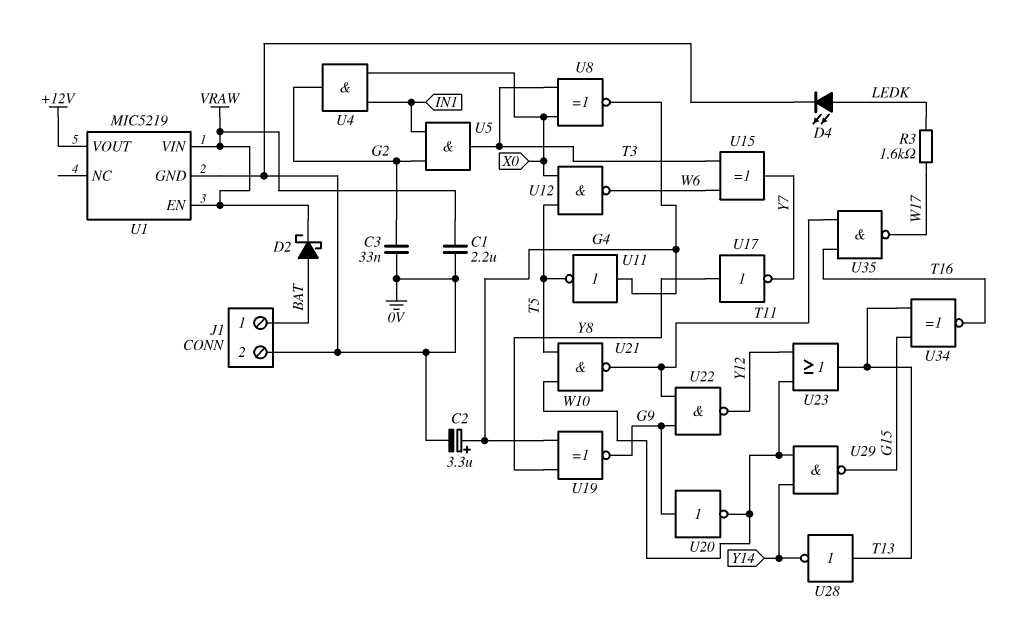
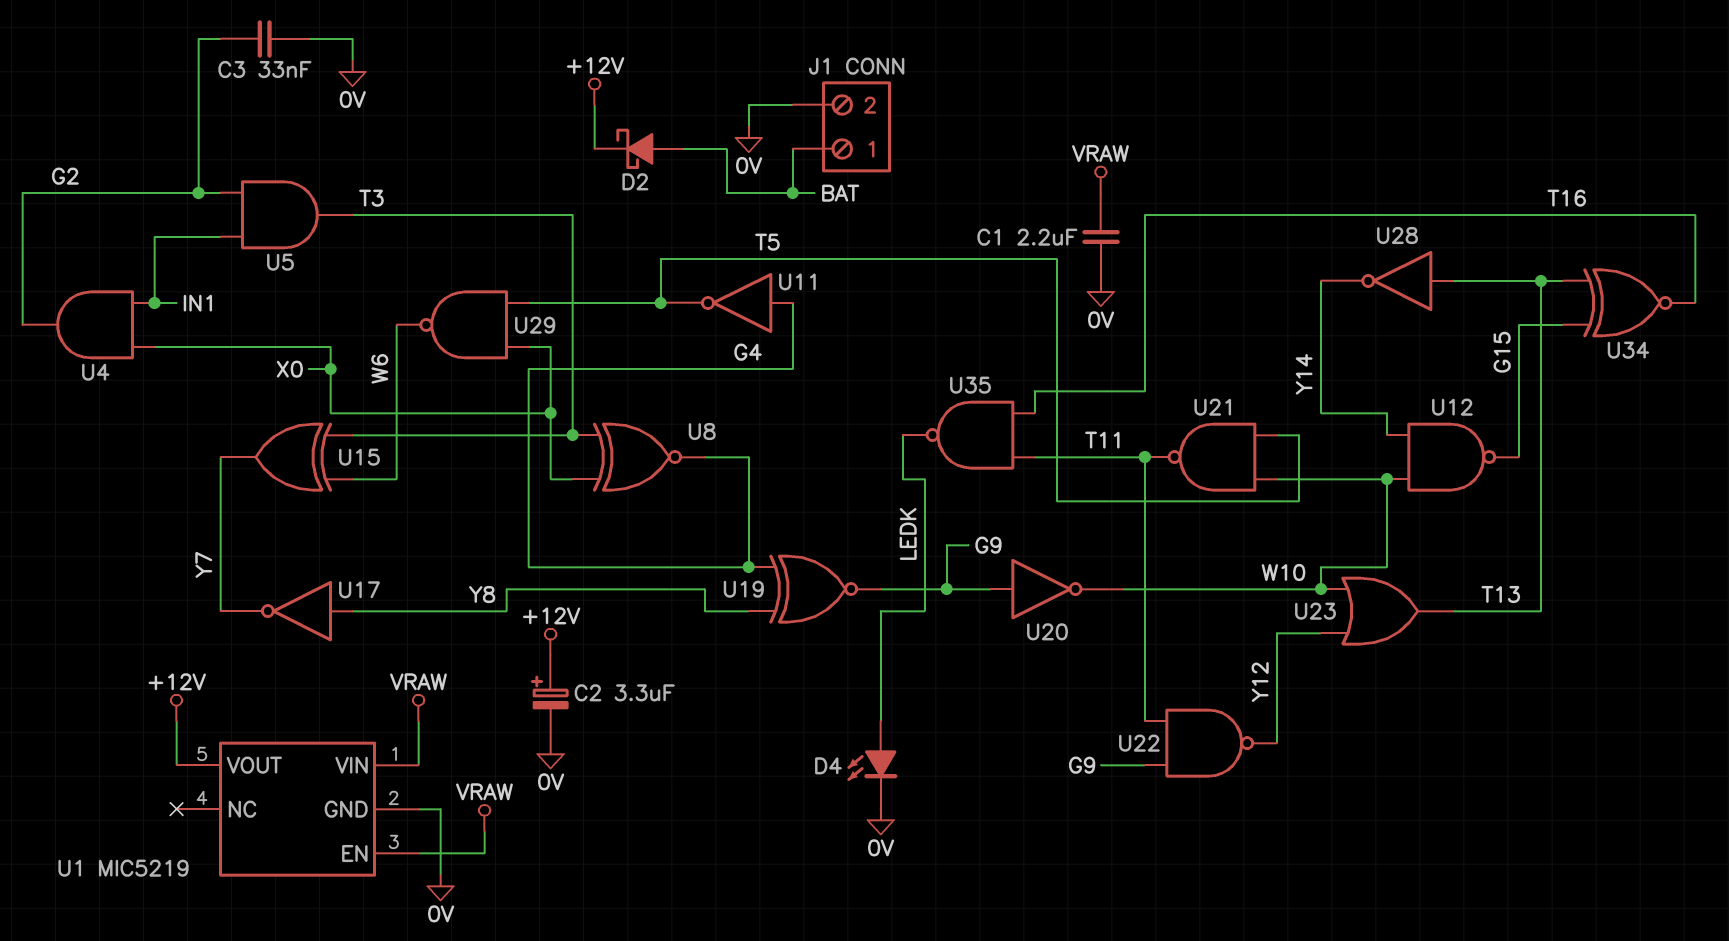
C2: 3.3uF (plus G4, minus 0V) -> 3.3uF (plus +12V, minus 0V)
D2: schottky (A BAT, K VRAW) -> schottky (A BAT, K +12V)
R3: 1.6k (LEDK, W17) -> none
U12: NAND (in T5, in X0, out W6) -> NAND (in W10, in Y14, out G15)
U29: NAND (in W10, in Y14, out G15) -> NAND (in T5, in X0, out W6)
U35: NAND (in T11, in T16, out W17) -> NAND (in T11, in T16, out LEDK)

